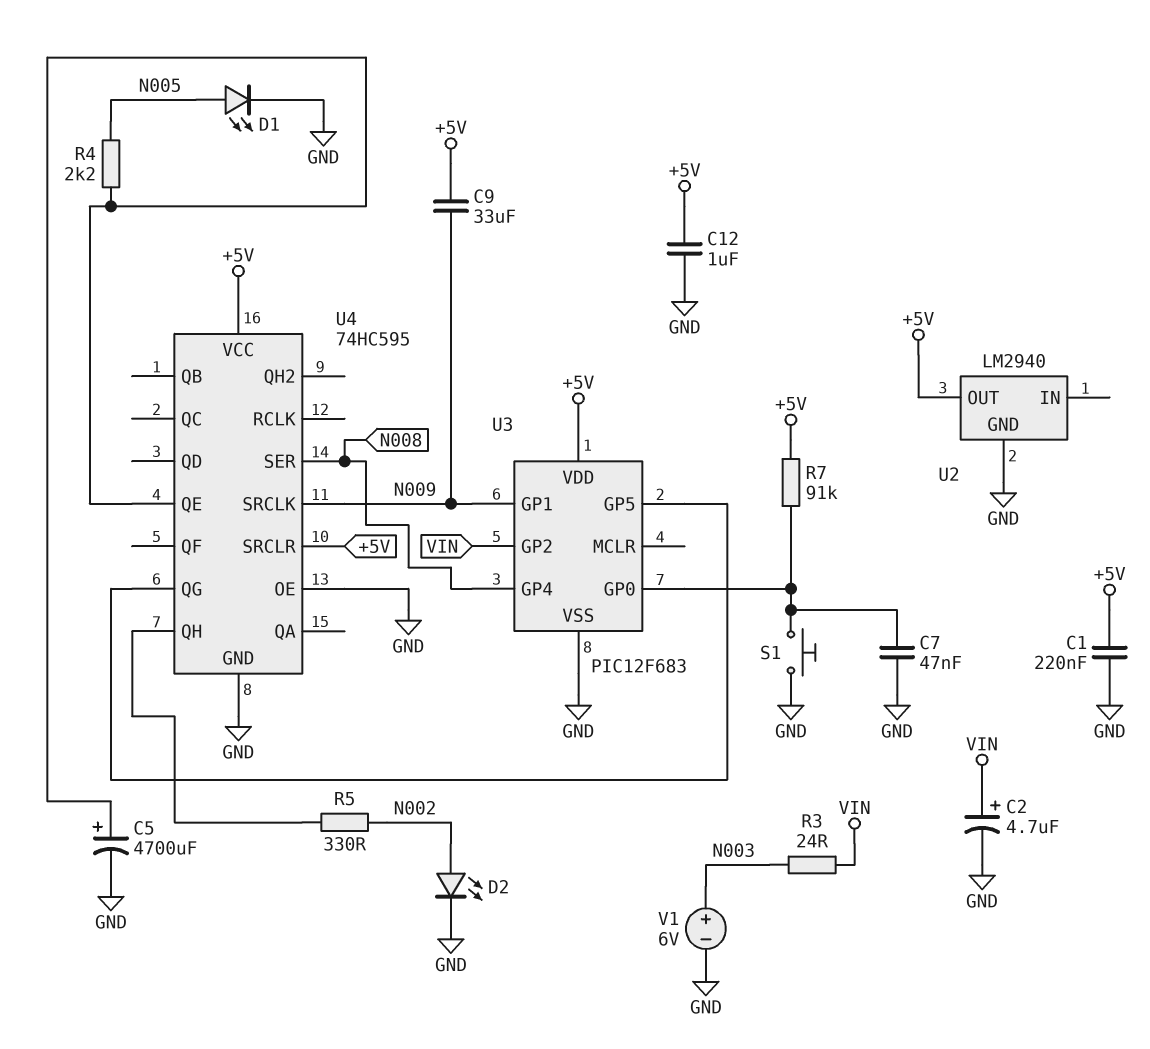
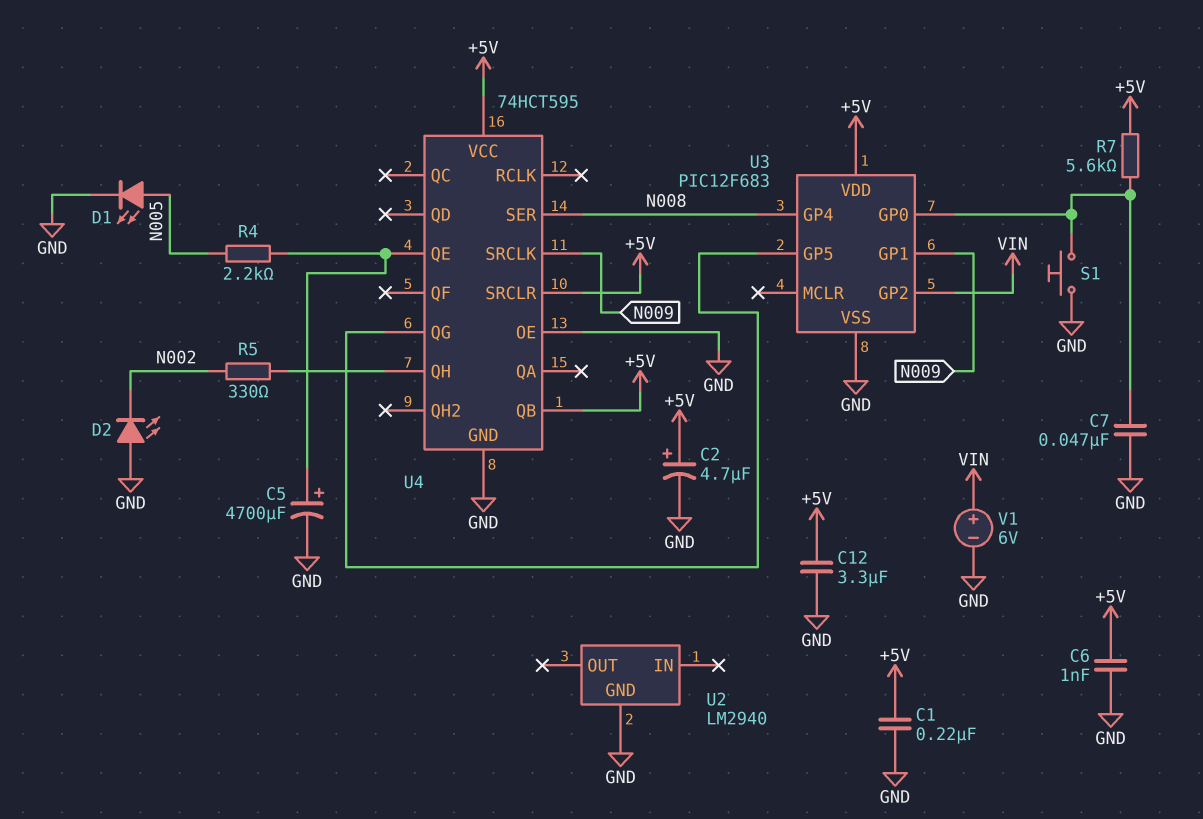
C2: 4.7uF (plus VIN, minus GND) -> 4.7uF (plus +5V, minus GND)
C6: none -> 1nF (+5V, GND)
C9: 33uF (+5V, N009) -> none
C12: 1uF (+5V, GND) -> 3.3uF (+5V, GND)
D2: LED (A N002, K GND) -> LED (A GND, K N002)
R3: 24 (N003, VIN) -> none
R7: 91k (+5V, U3/GP0) -> 5.6k (+5V, U3/GP0)
U2 pin OUT: +5V -> none
U4: 74HC595 -> 74HCT595
U4 pin QB: none -> +5V
V1: 6V (plus N003, minus GND) -> 6V (plus VIN, minus GND)

